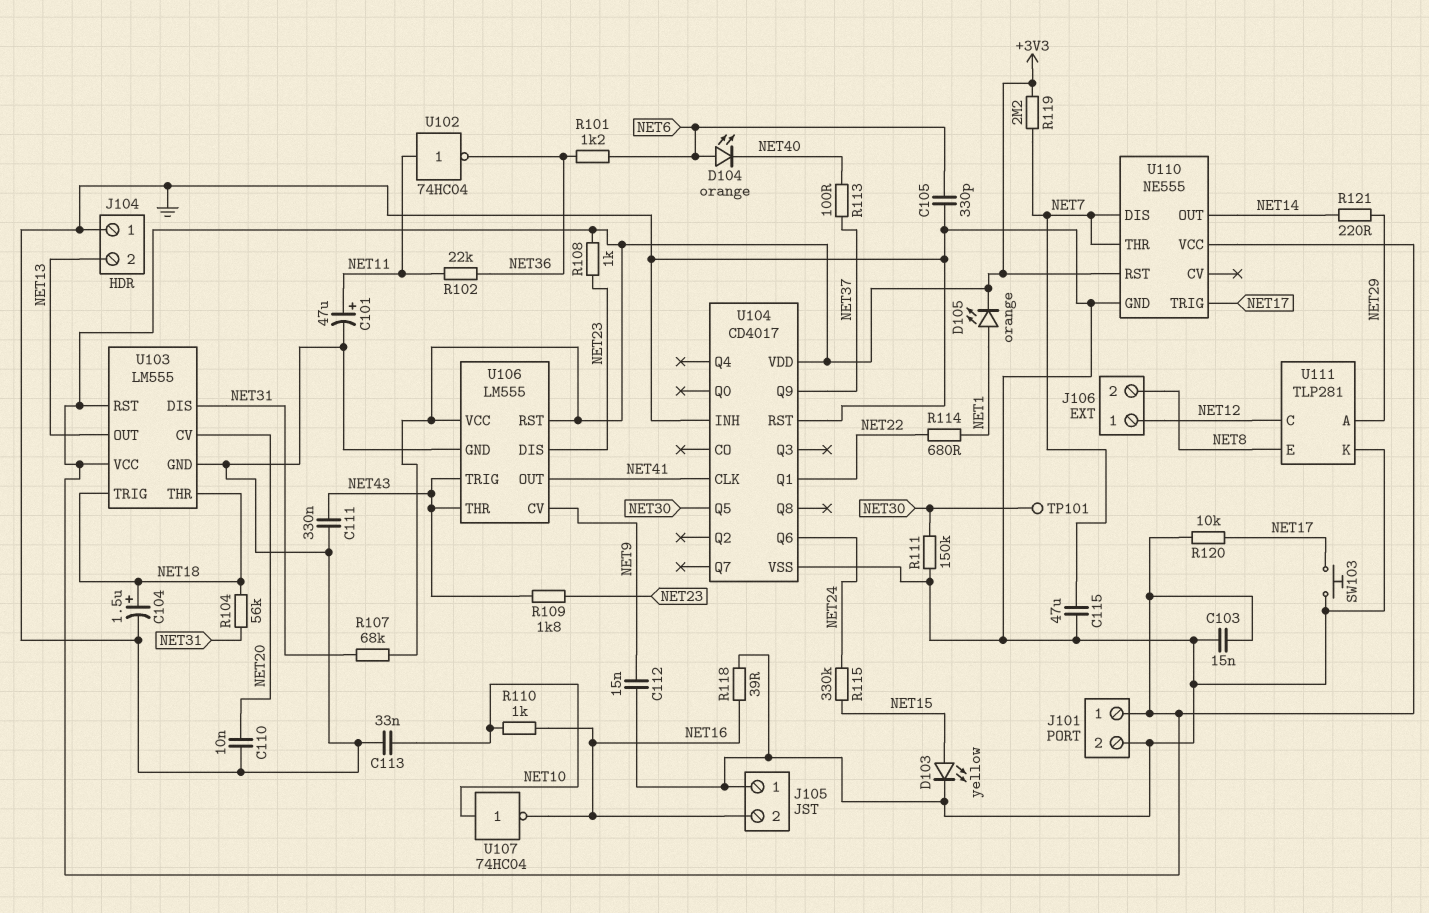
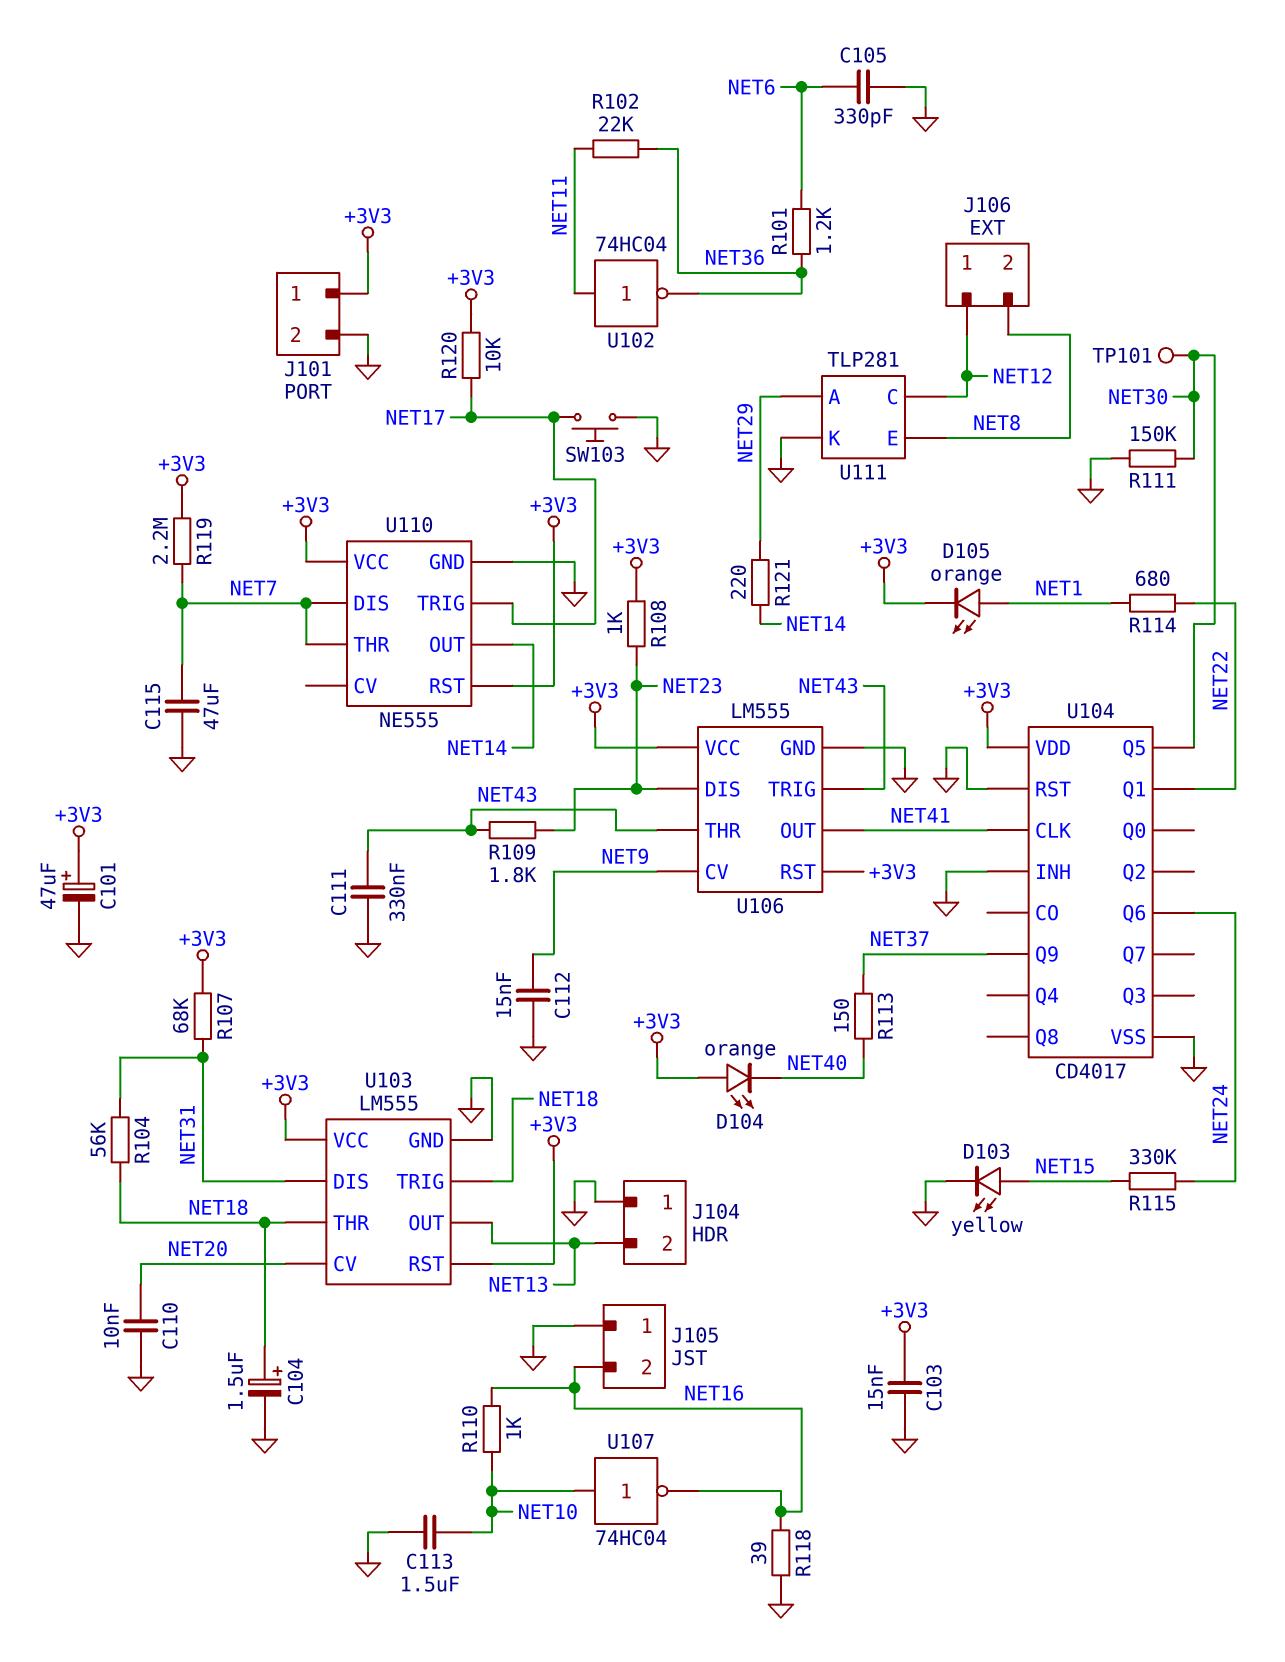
C101: 47uF (plus NET11, minus GND) -> 47uF (plus +3V3, minus GND)
C113: 33nF (GND, NET10) -> 1.5uF (GND, NET10)
D104: LED orange (A NET6, K NET40) -> LED orange (A +3V3, K NET40)
R113: 100 (NET37, NET40) -> 150 (NET37, NET40)

